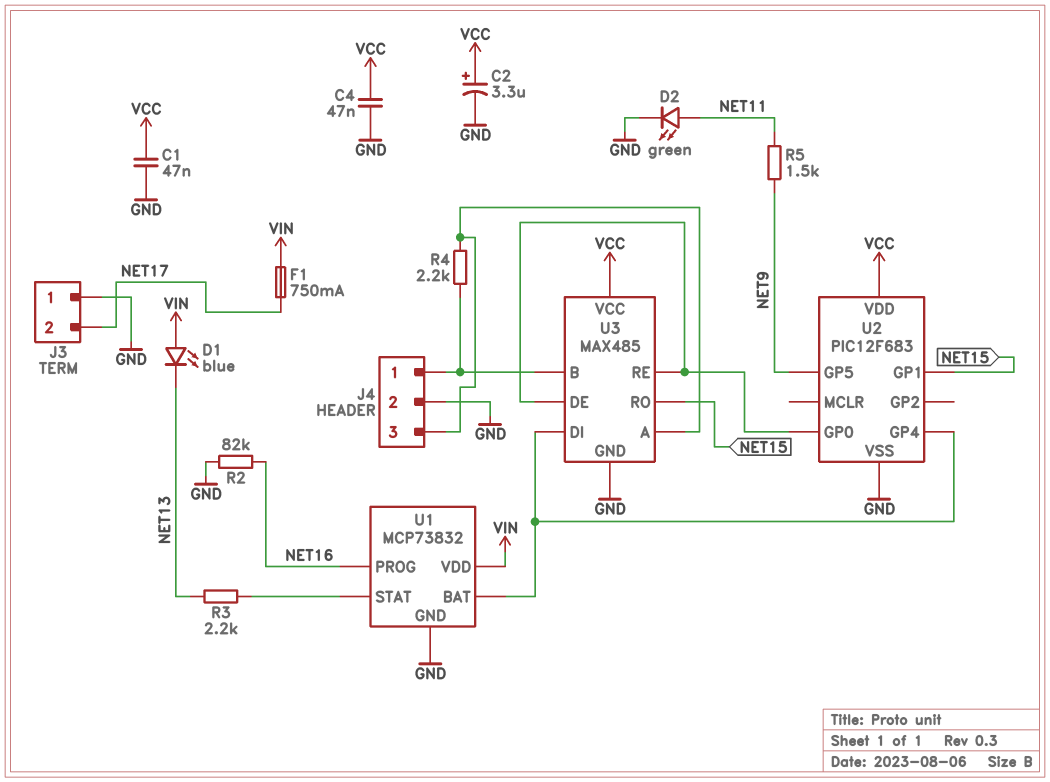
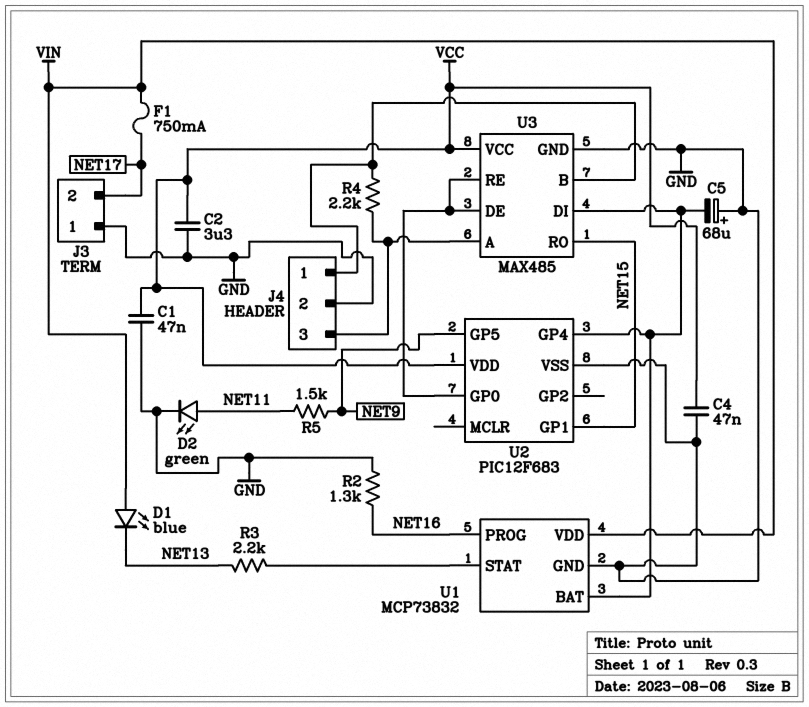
C2: 3.3uF (plus VCC, minus GND) -> 3.3uF (GND, VCC)
C5: none -> 68uF (plus GND, minus U1/BAT)
R2: 82k (GND, NET16) -> 1.3k (GND, NET16)

